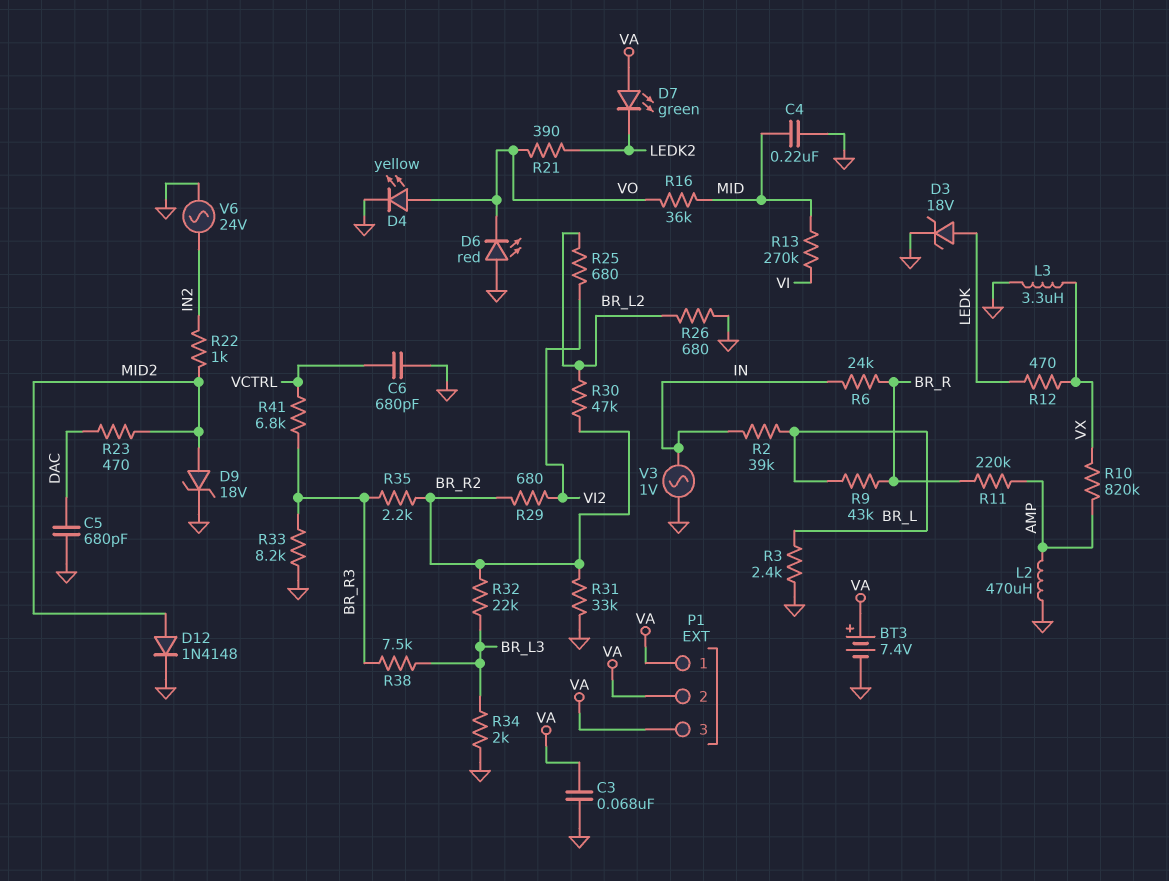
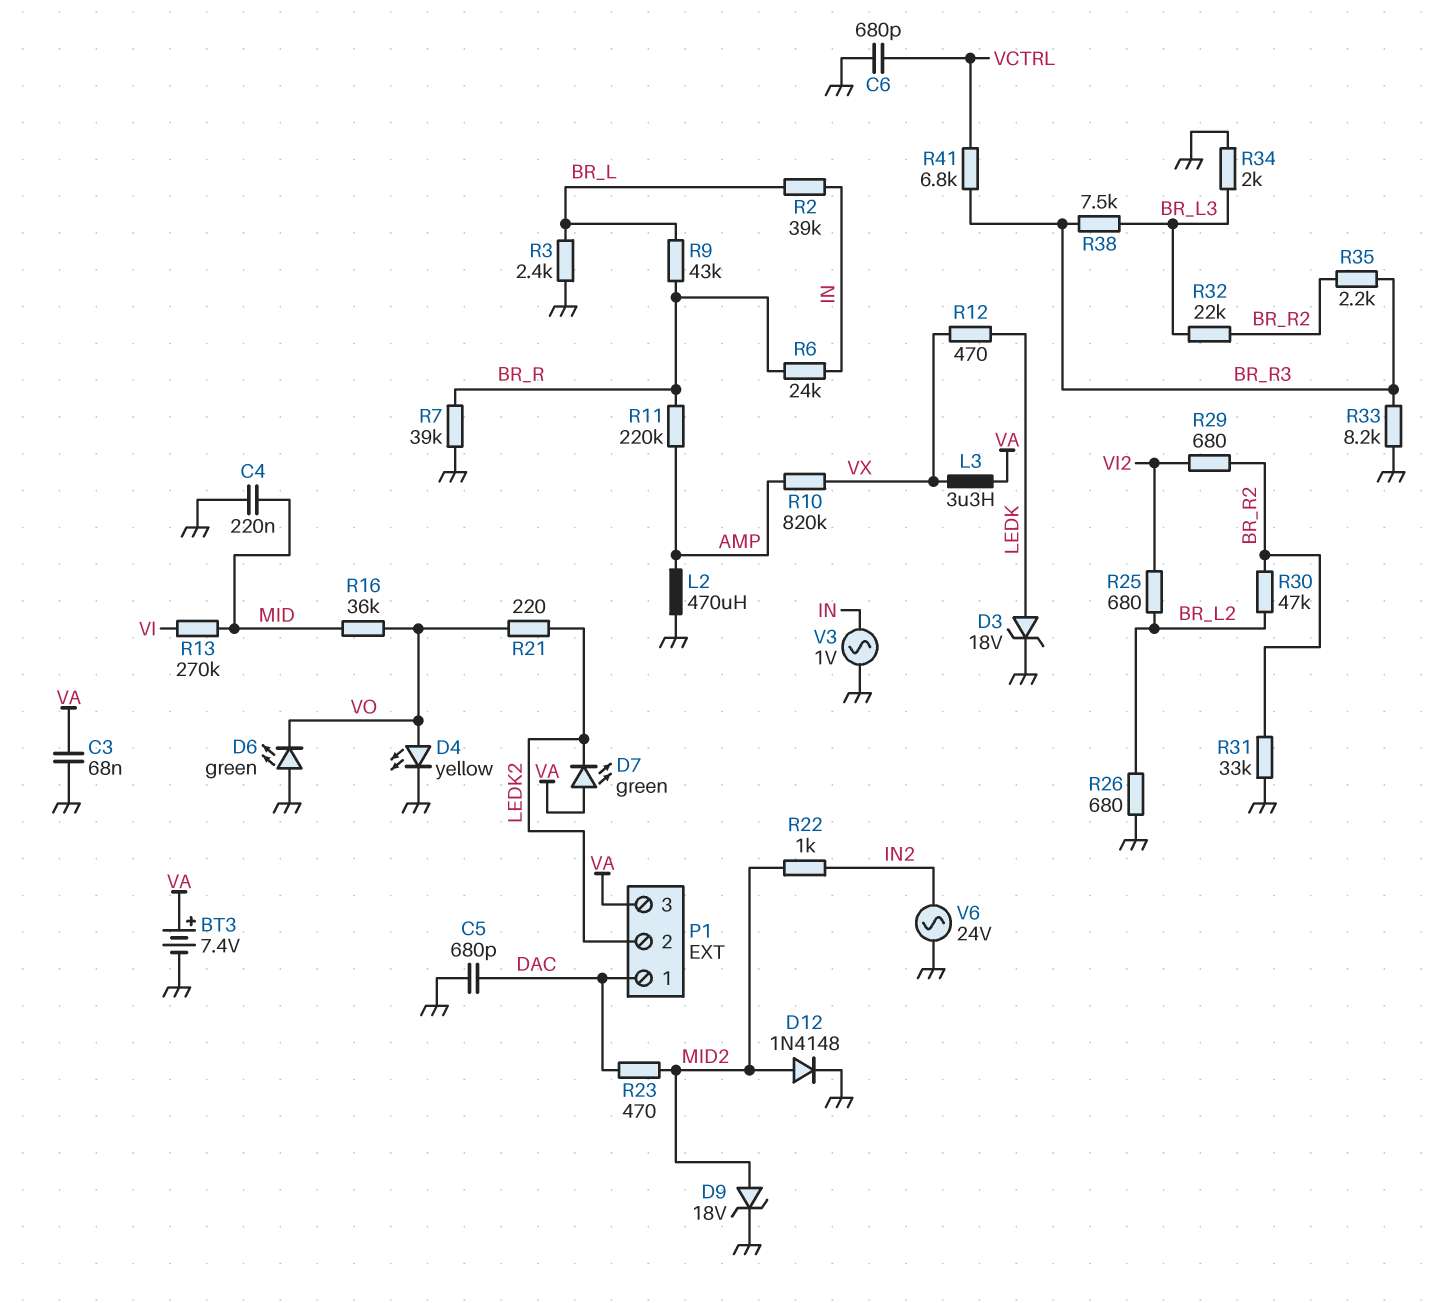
D6: LED red (A GND, K VO) -> LED green (A GND, K VO)
L3: 3.3uH (GND, VX) -> 3.3uH (VA, VX)
P1 pin 1: VA -> DAC
P1 pin 2: VA -> LEDK2
R7: none -> 39k (BR_R, GND)
R21: 390 (LEDK2, VO) -> 220 (LEDK2, VO)

